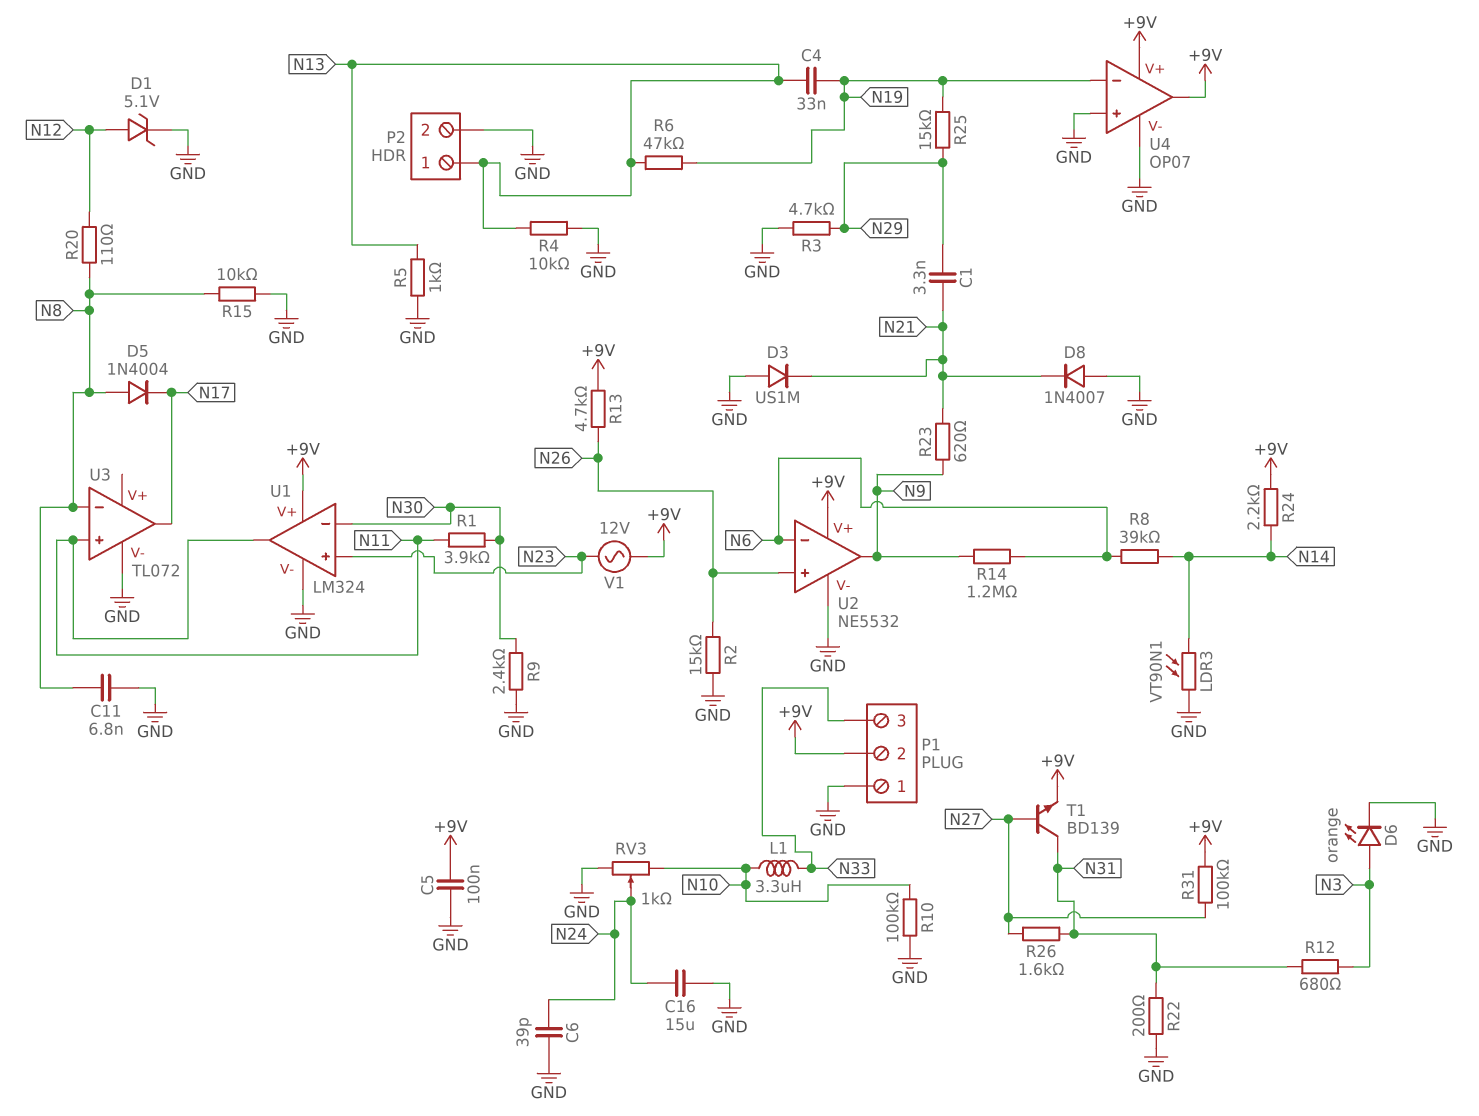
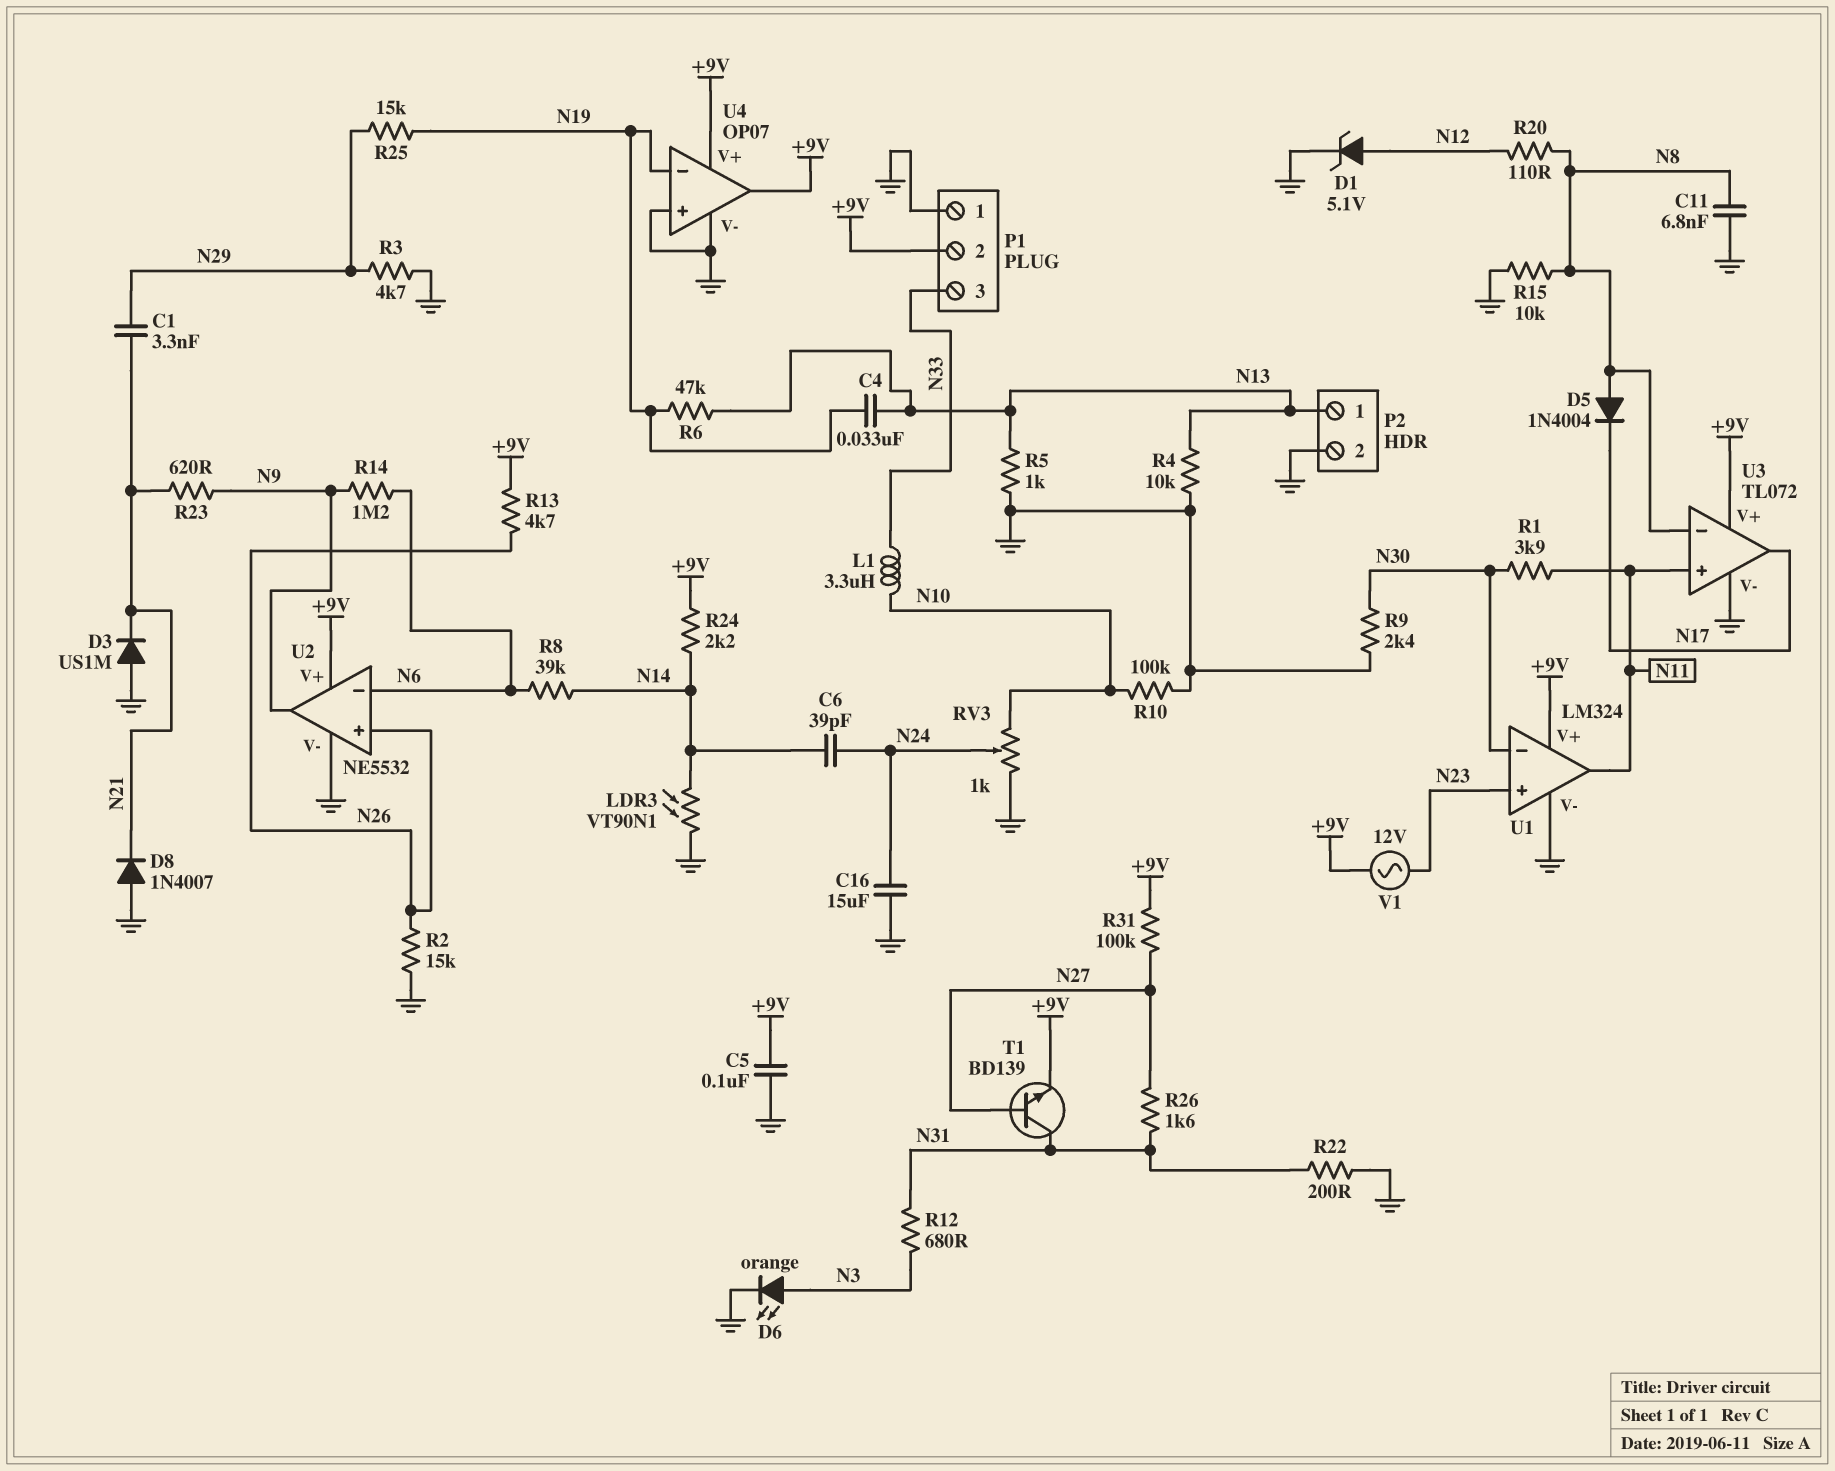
C6: 39pF (GND, N24) -> 39pF (N14, N24)
U3 pin V+: none -> +9V

